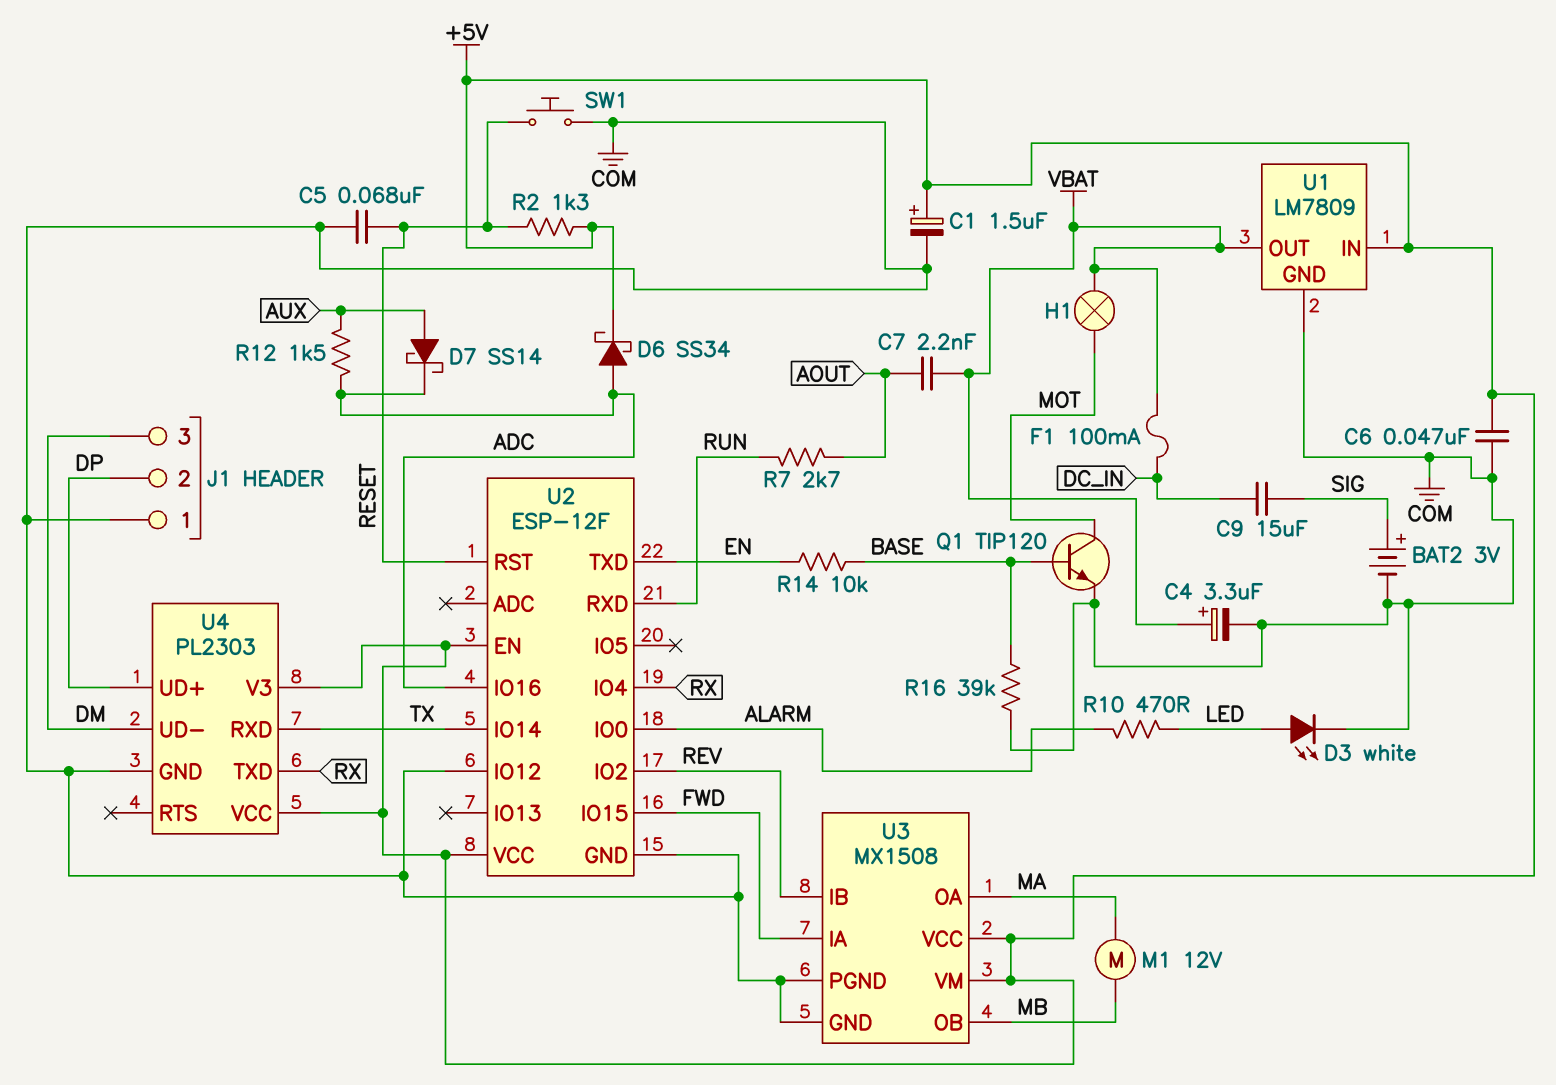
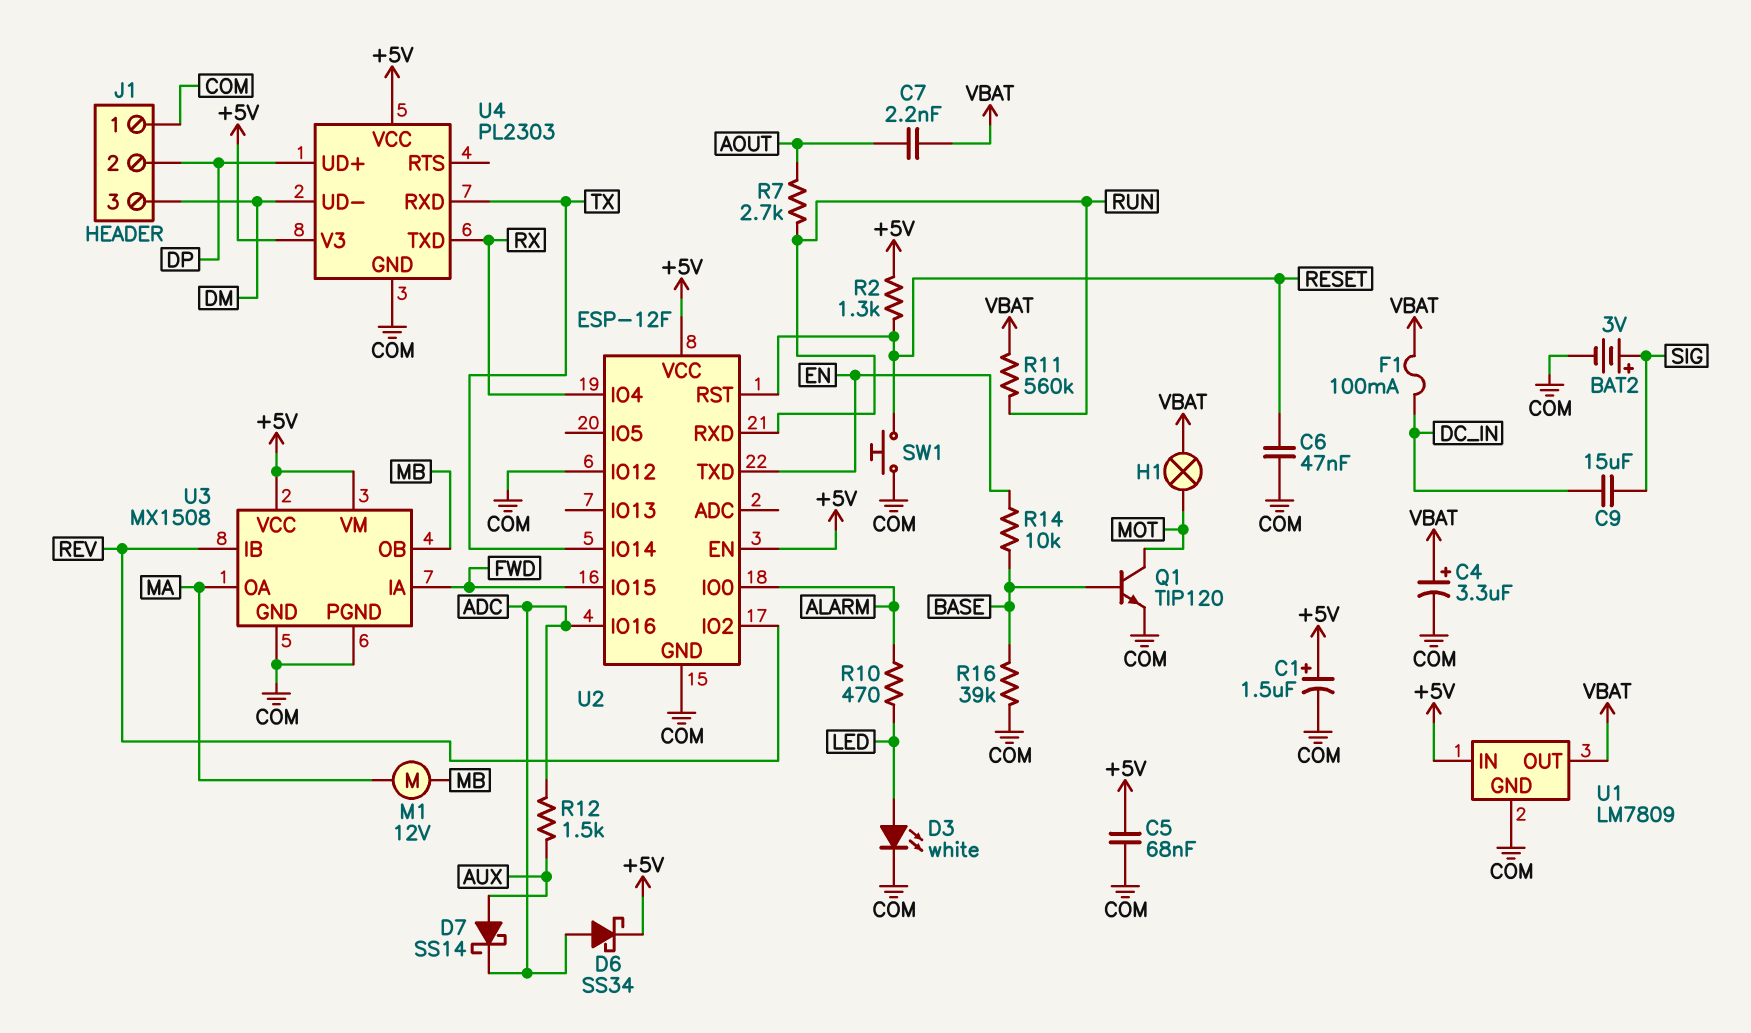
C5: 68nF (COM, RESET) -> 68nF (+5V, COM)
C6: 47nF (+5V, COM) -> 47nF (COM, RESET)
R11: none -> 560k (RUN, VBAT)

